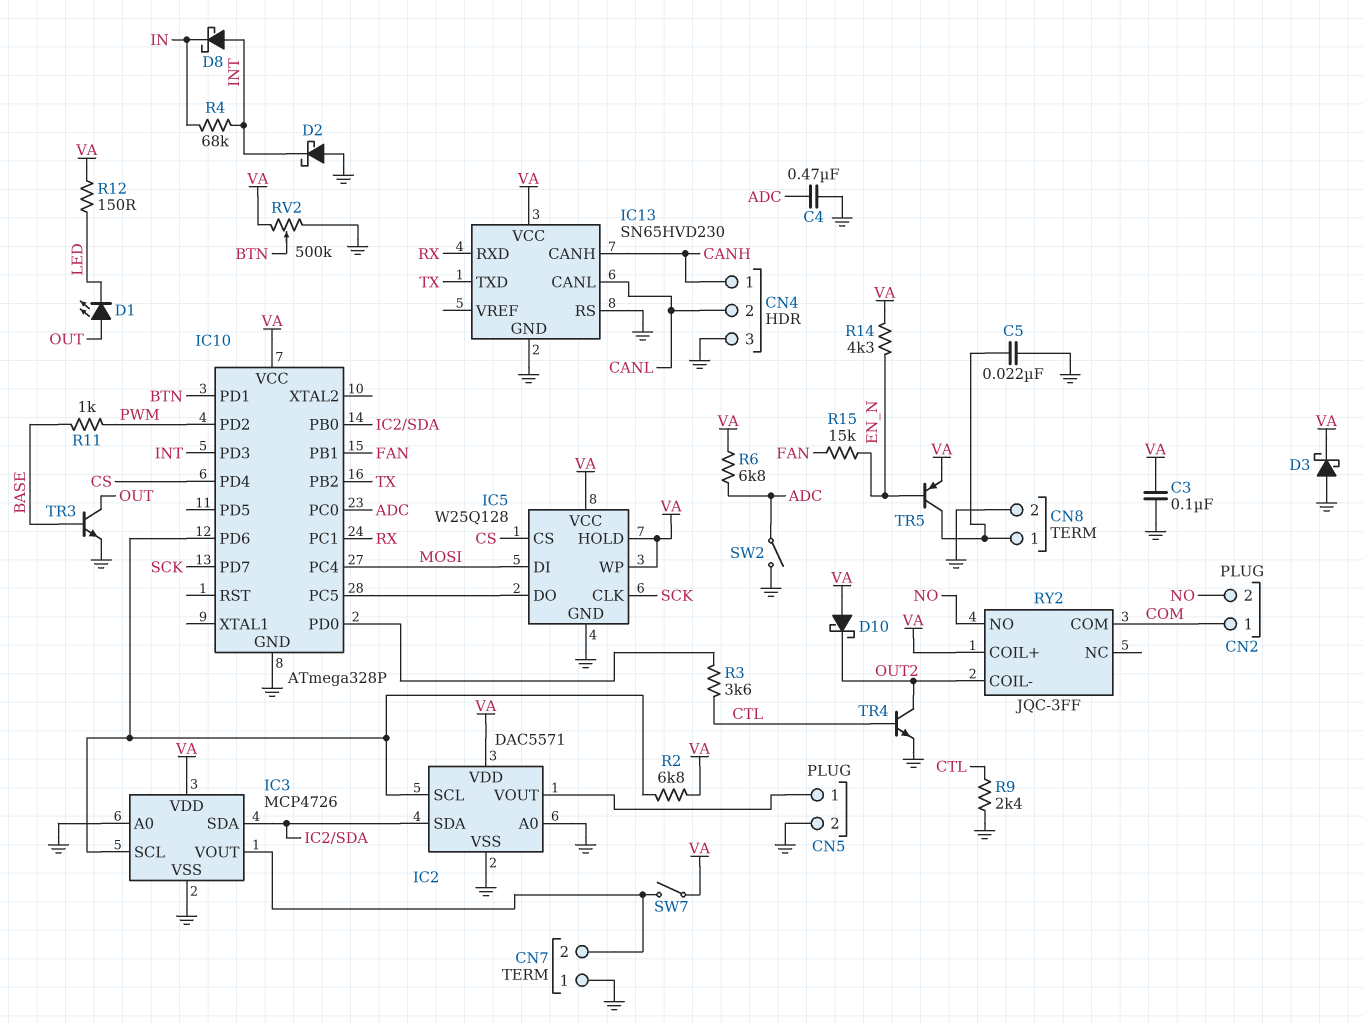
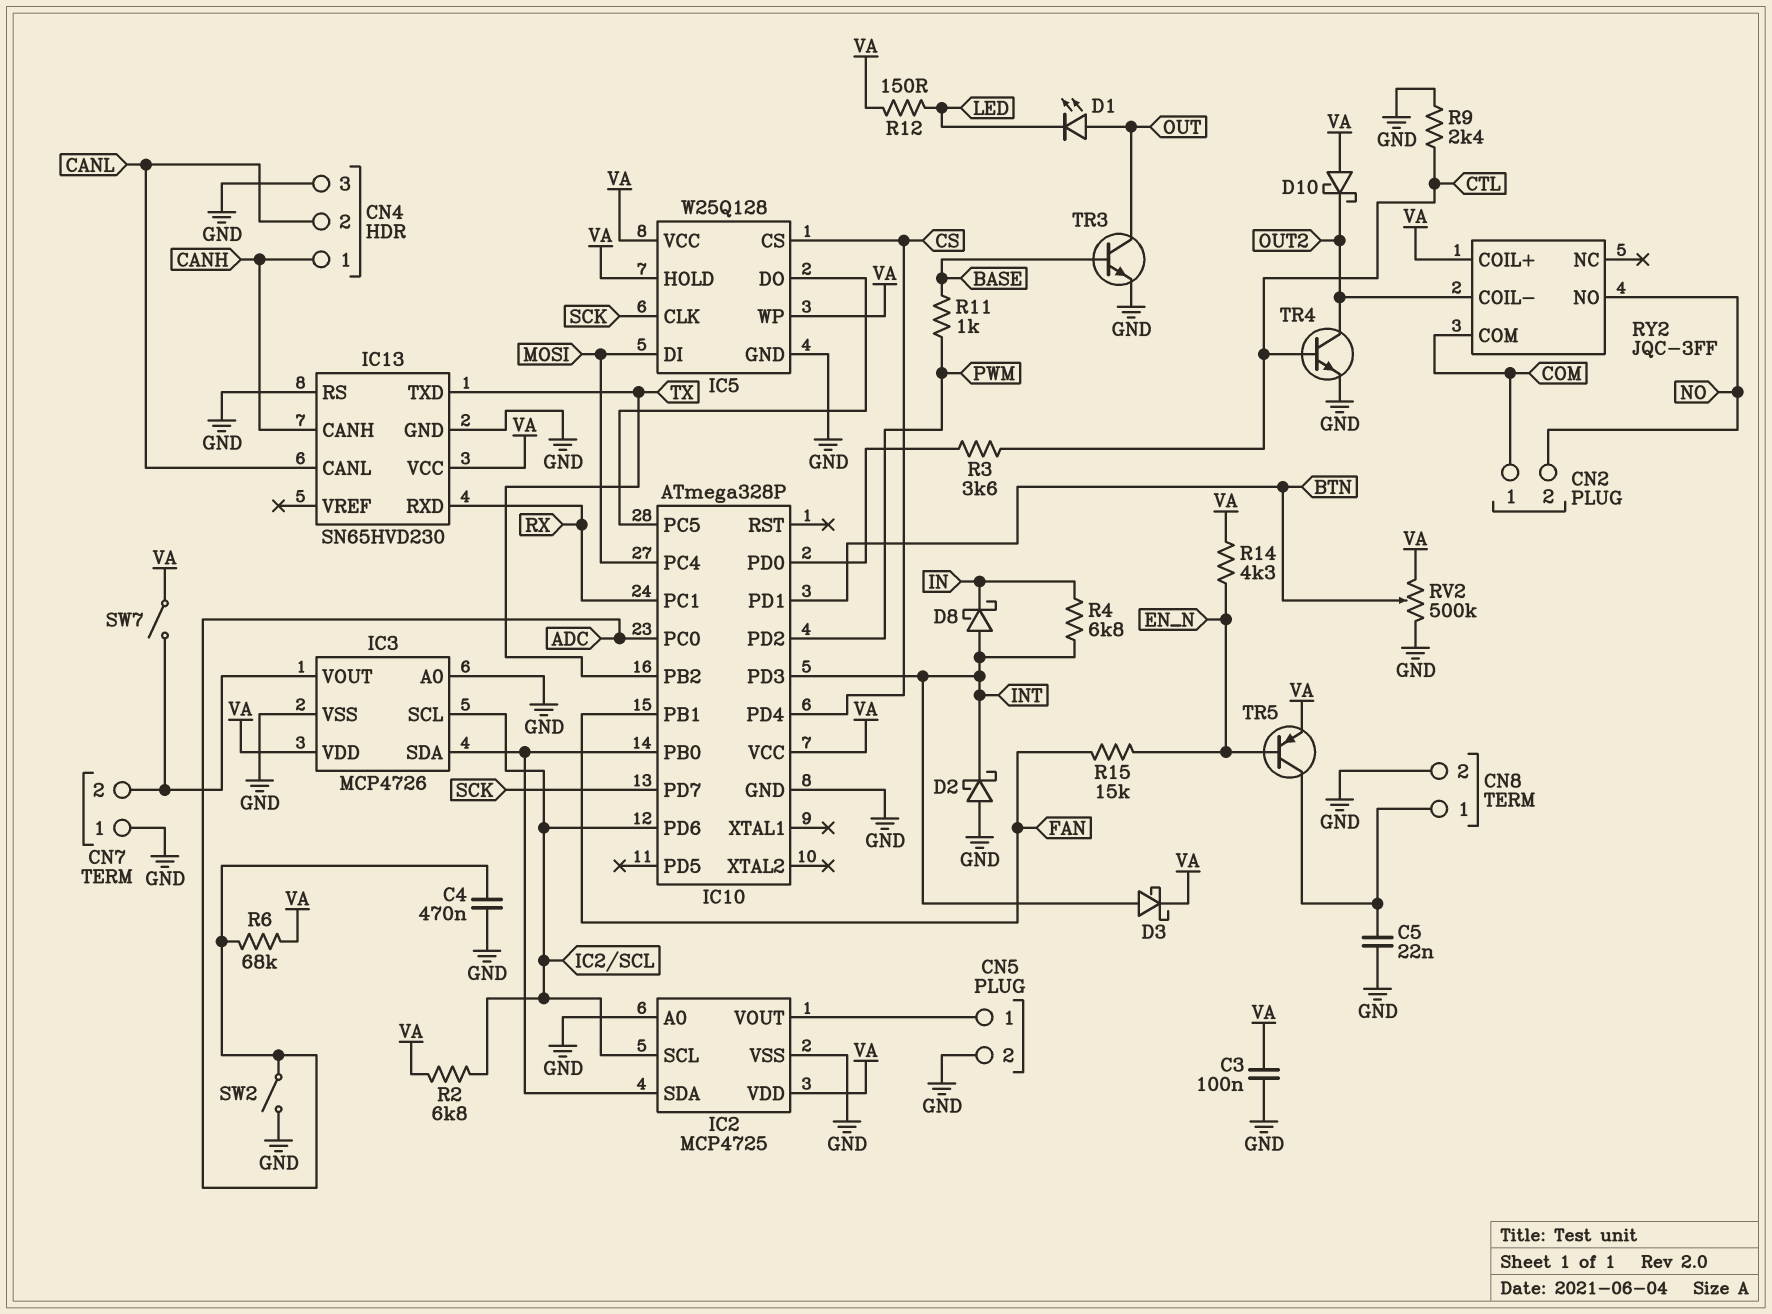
D3: schottky (A GND, K VA) -> schottky (A INT, K VA)
IC2: DAC5571 -> MCP4725
R4: 68k (IN, INT) -> 6.8k (IN, INT)
R6: 6.8k (ADC, VA) -> 68k (ADC, VA)

